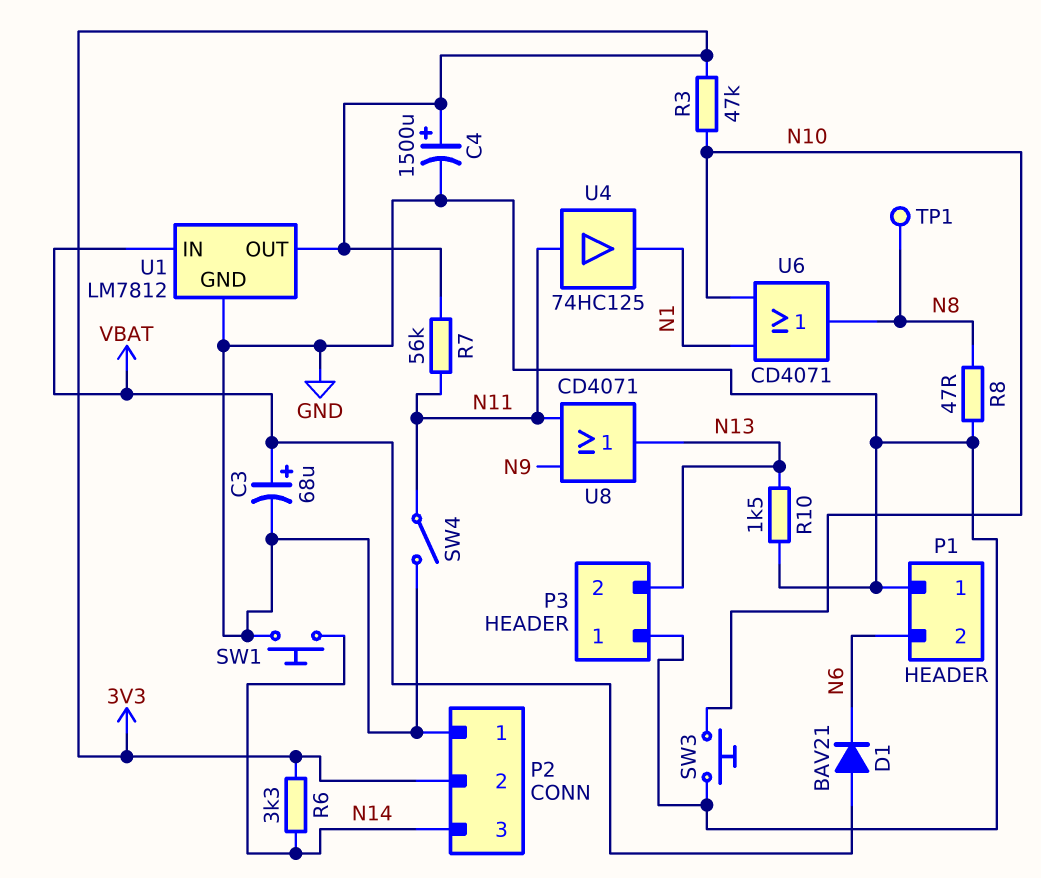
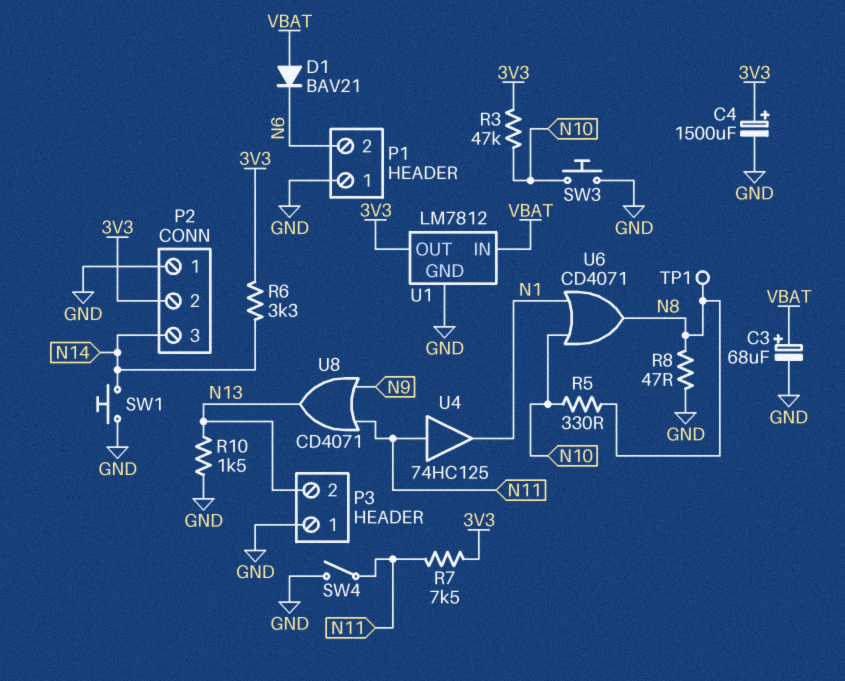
R5: none -> 330 (N8, N10)
R7: 56k (3V3, N11) -> 7.5k (3V3, N11)

